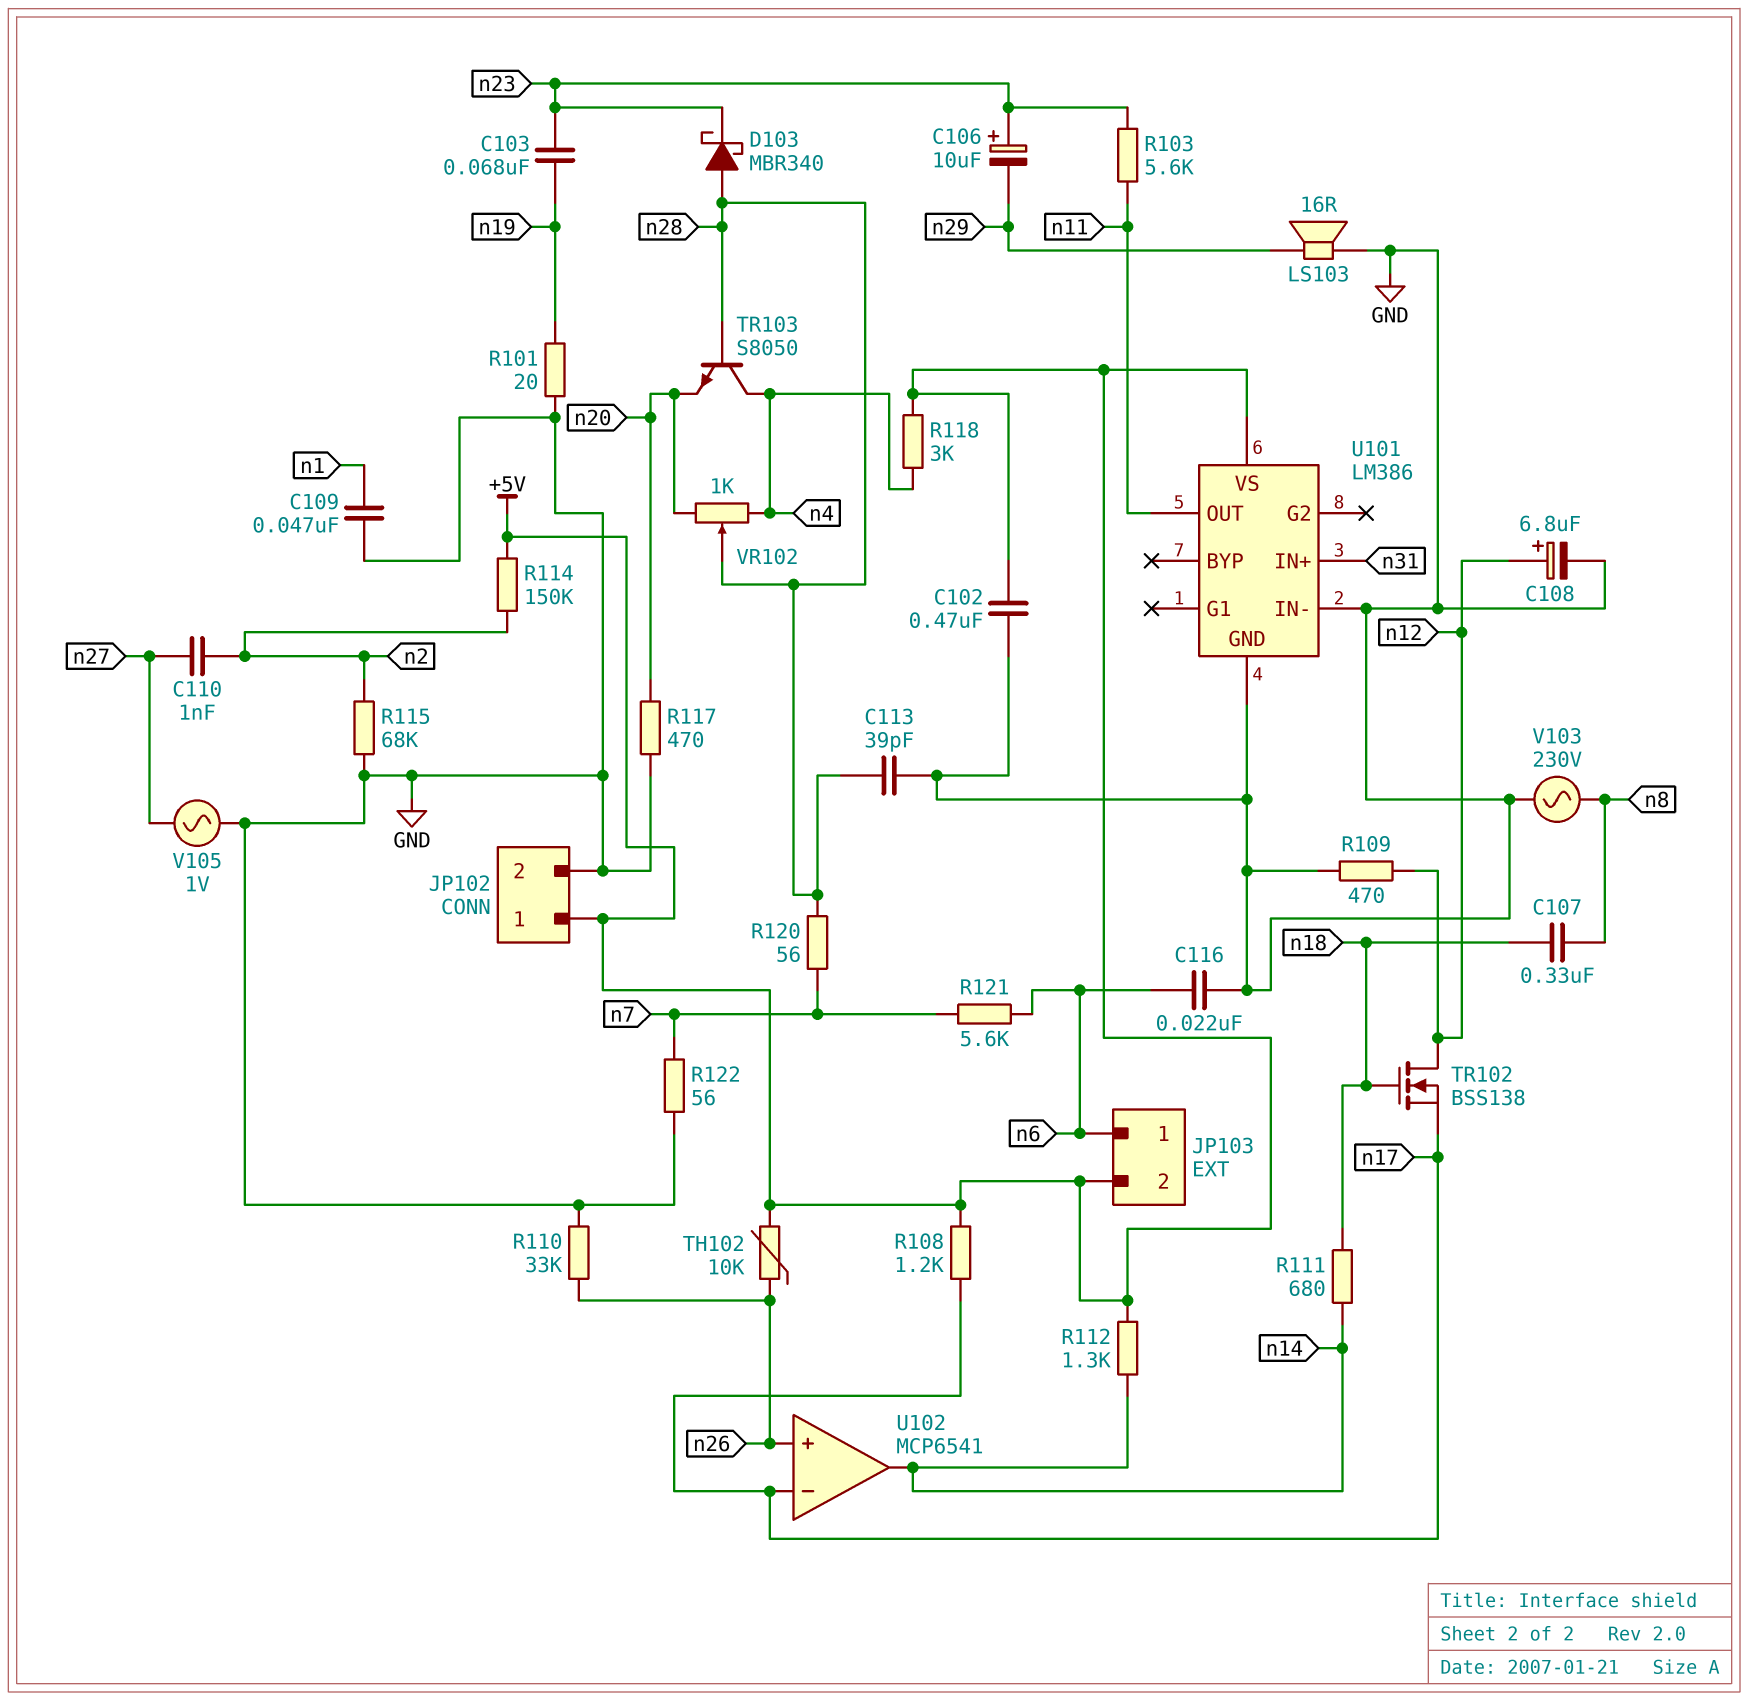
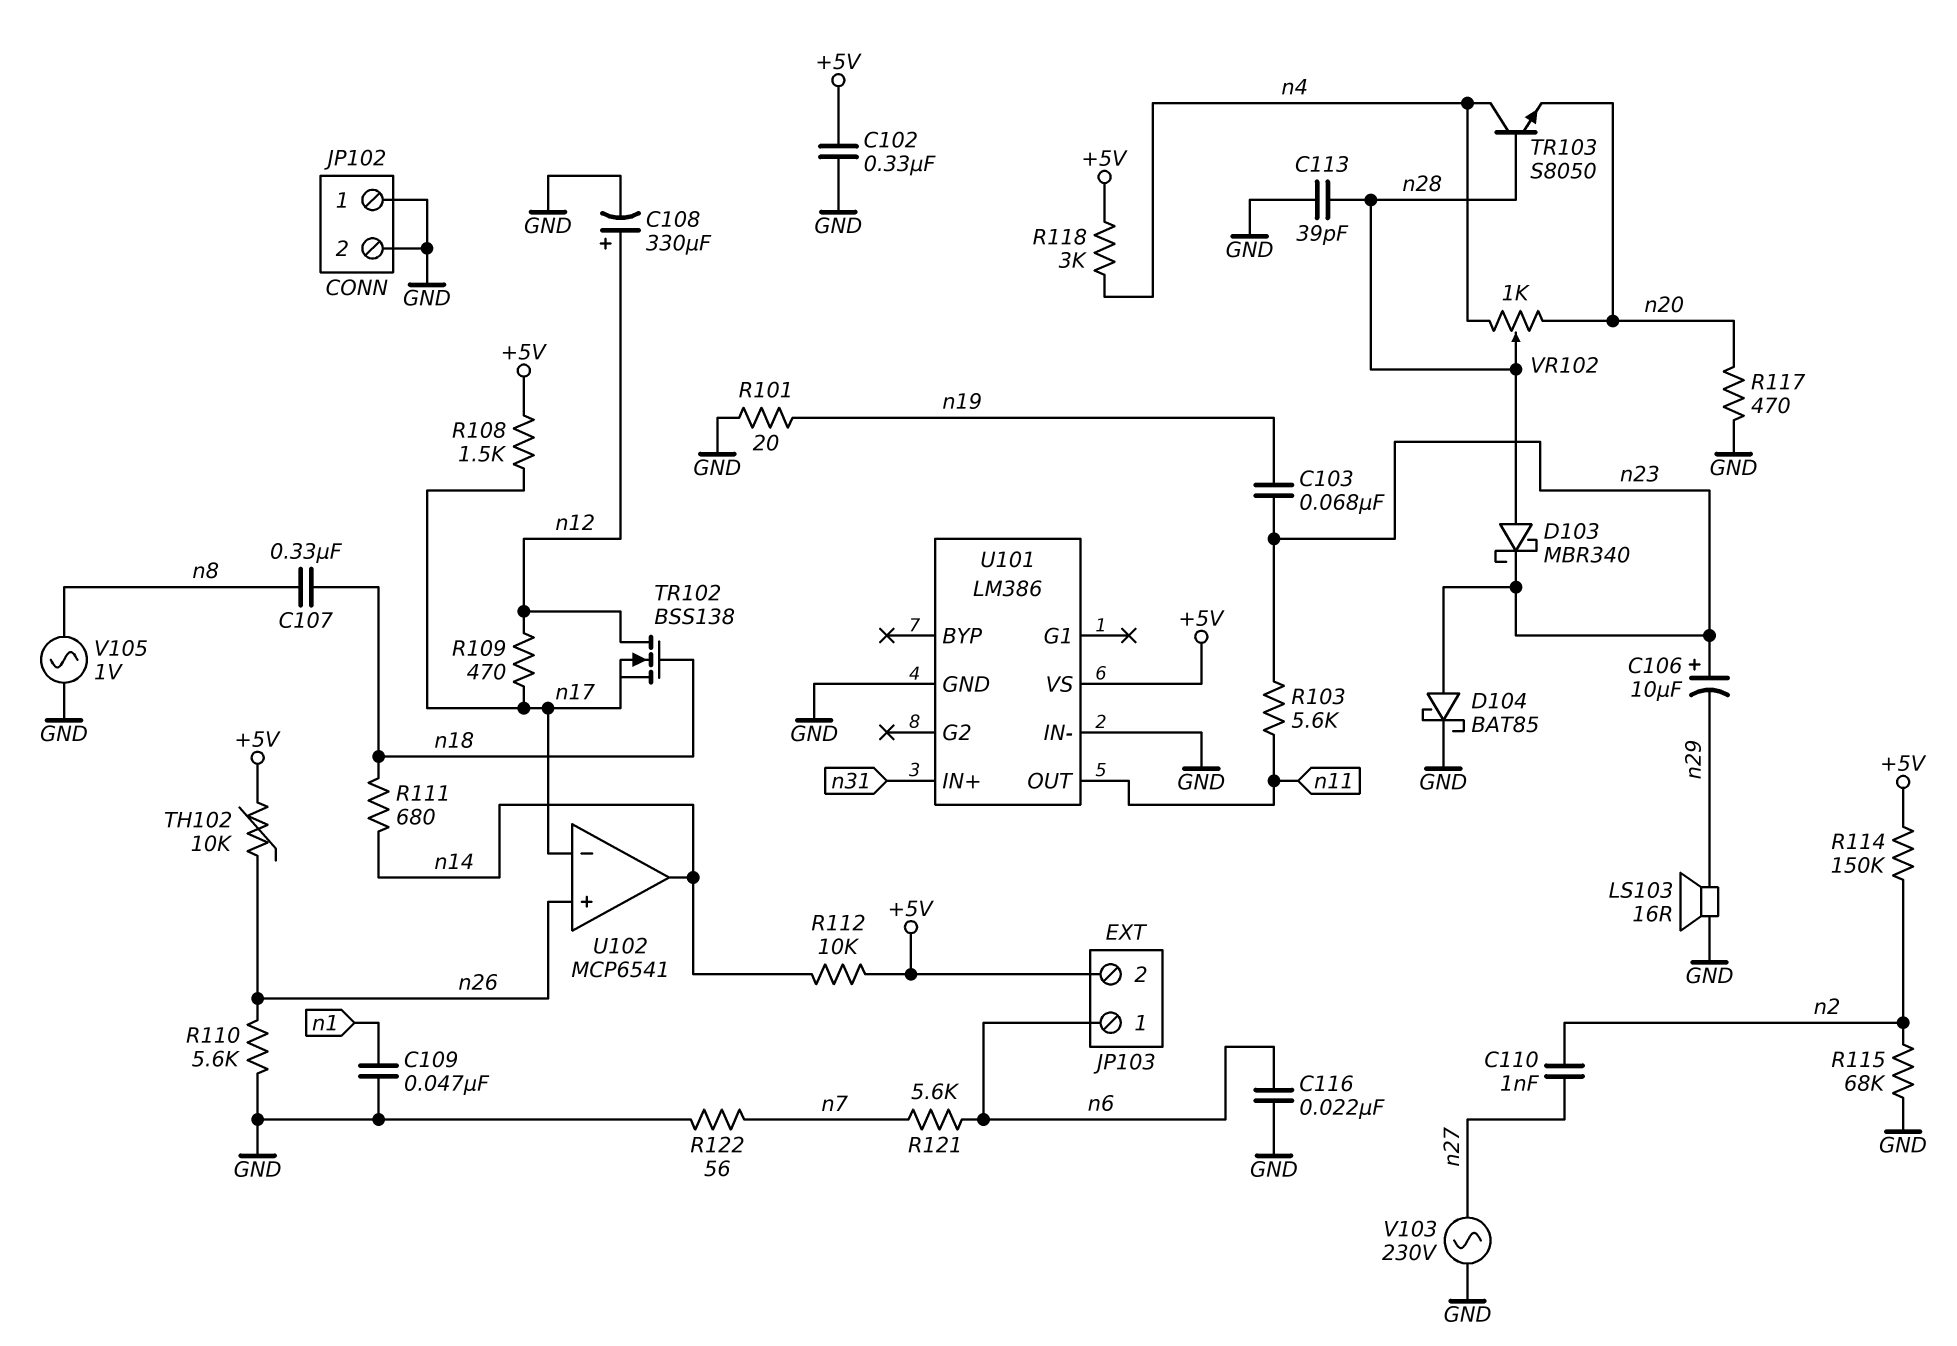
C102: 470nF (+5V, GND) -> 330nF (+5V, GND)
C108: 6.8uF (plus n12, minus GND) -> 330uF (plus n12, minus GND)
D104: none -> schottky BAT85 (A n23, K GND)
JP102 pin 1: +5V -> GND
R108: 1.2k (+5V, n17) -> 1.5k (+5V, n17)
R109: 470 (GND, n12) -> 470 (n12, n17)
R110: 33k (GND, n26) -> 5.6k (GND, n26)
R112: 1.3k (+5V, n14) -> 10k (+5V, n14)
R120: 56 (n7, n28) -> none
V103: AC 230V (GND, n8) -> AC 230V (GND, n27)
V105: AC 1V (GND, n27) -> AC 1V (GND, n8)

